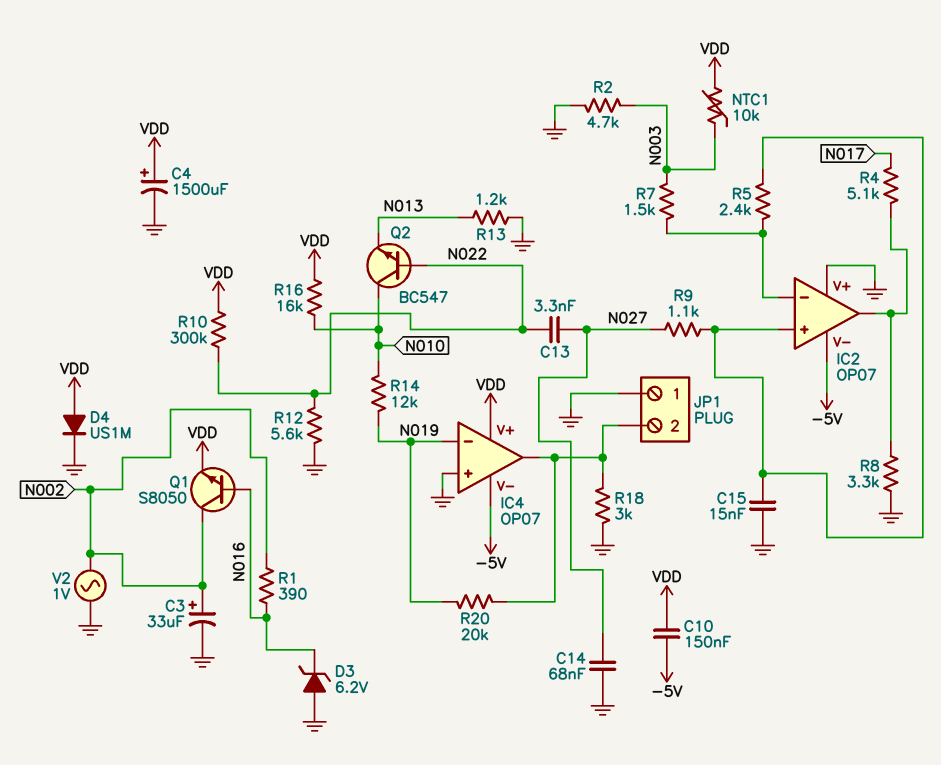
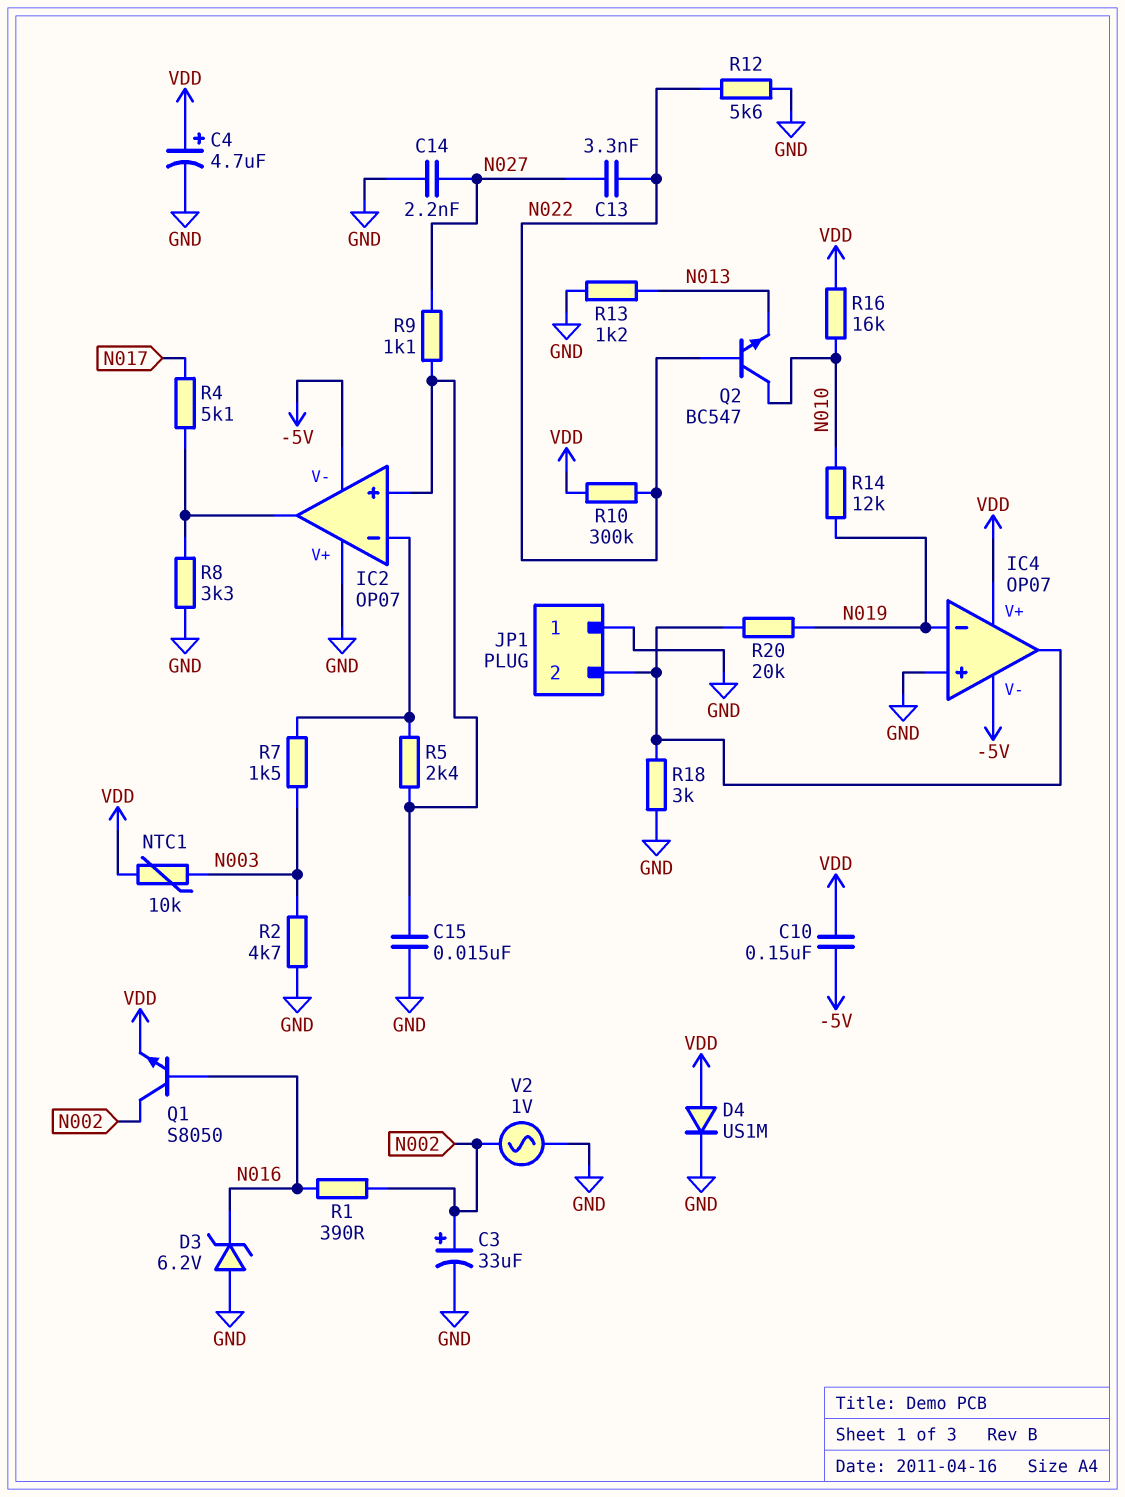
C4: 1500uF (plus VDD, minus GND) -> 4.7uF (plus VDD, minus GND)
C14: 68nF (GND, N027) -> 2.2nF (GND, N027)

